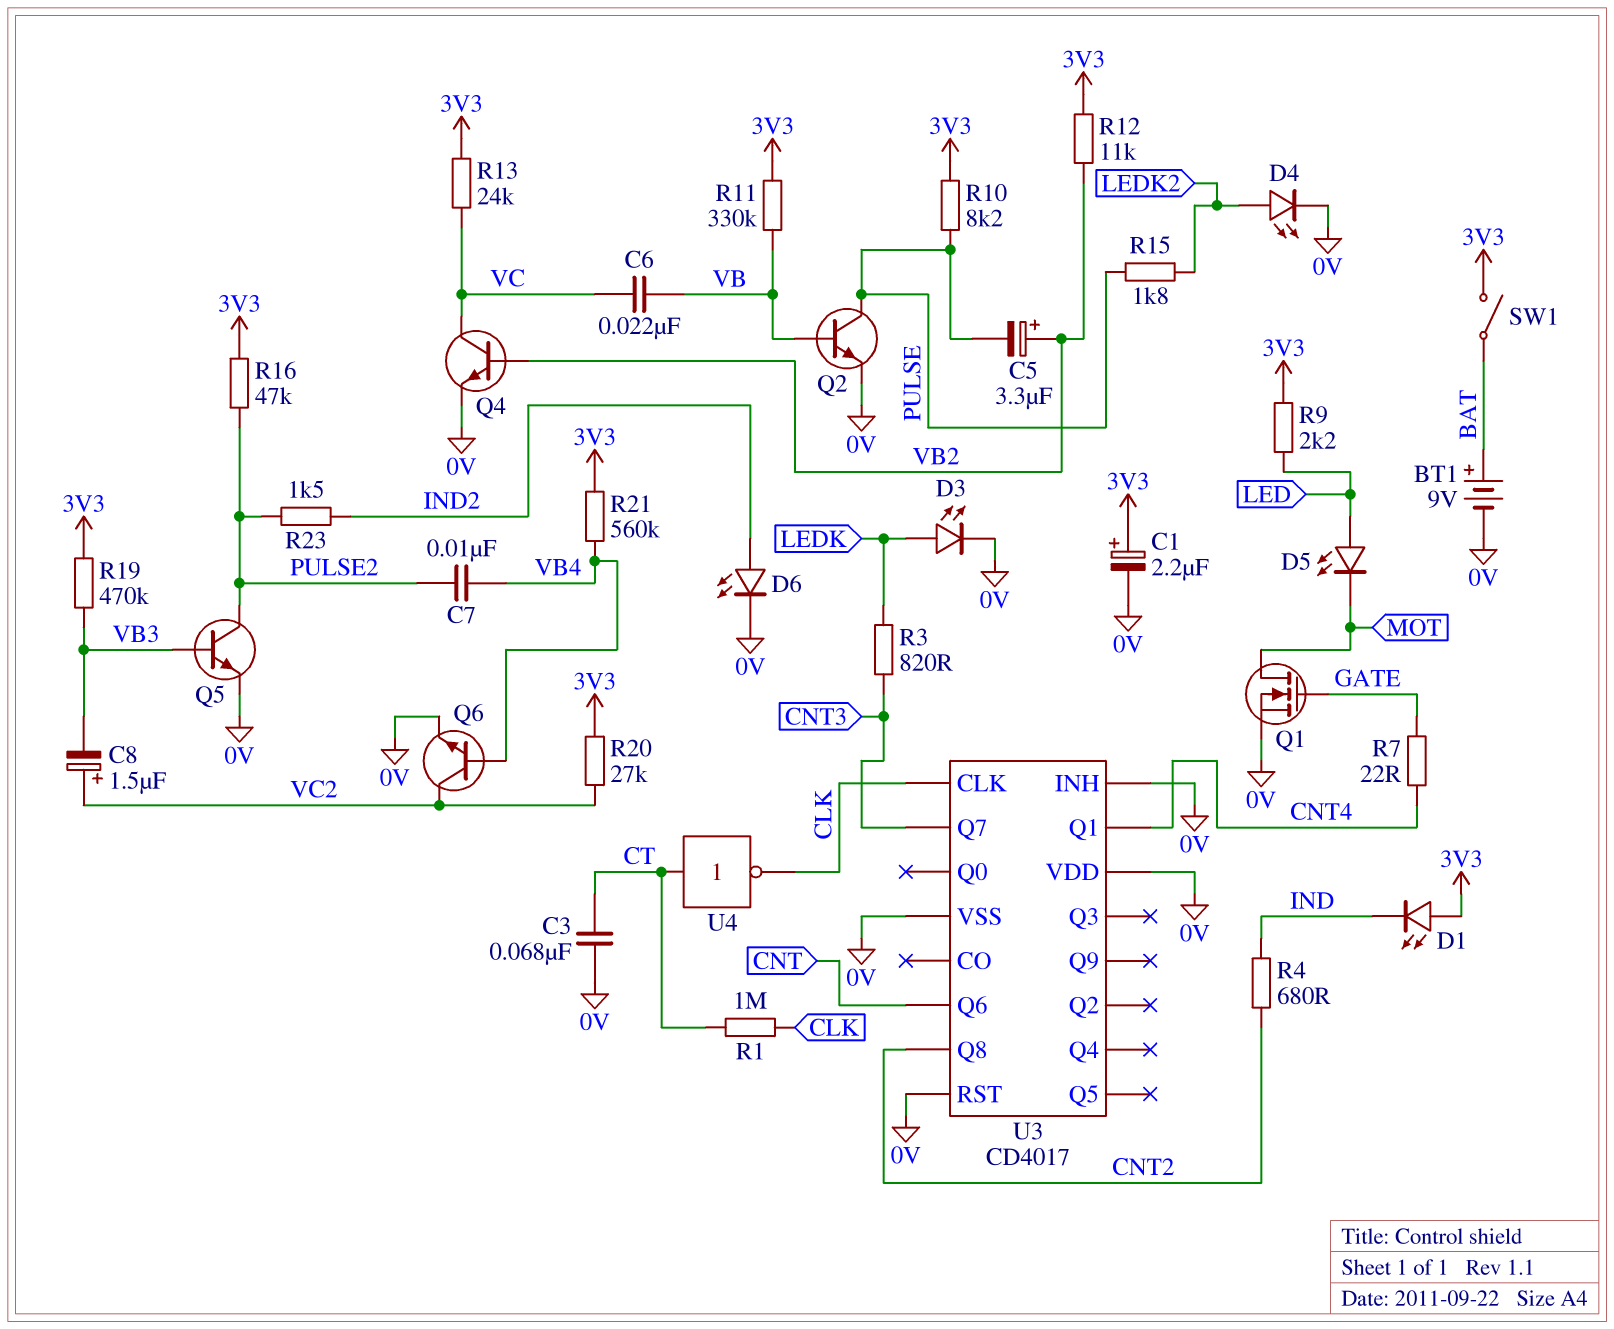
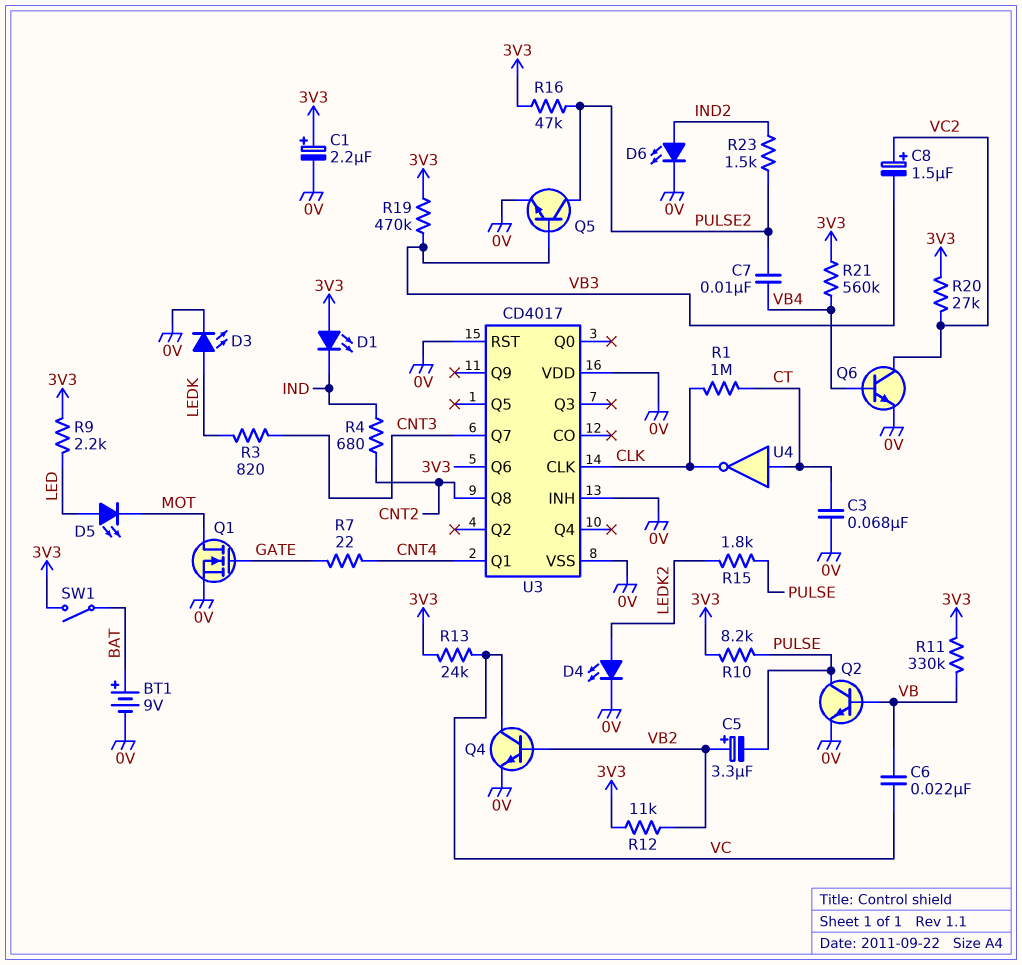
U3 pin Q6: CNT -> 3V3

